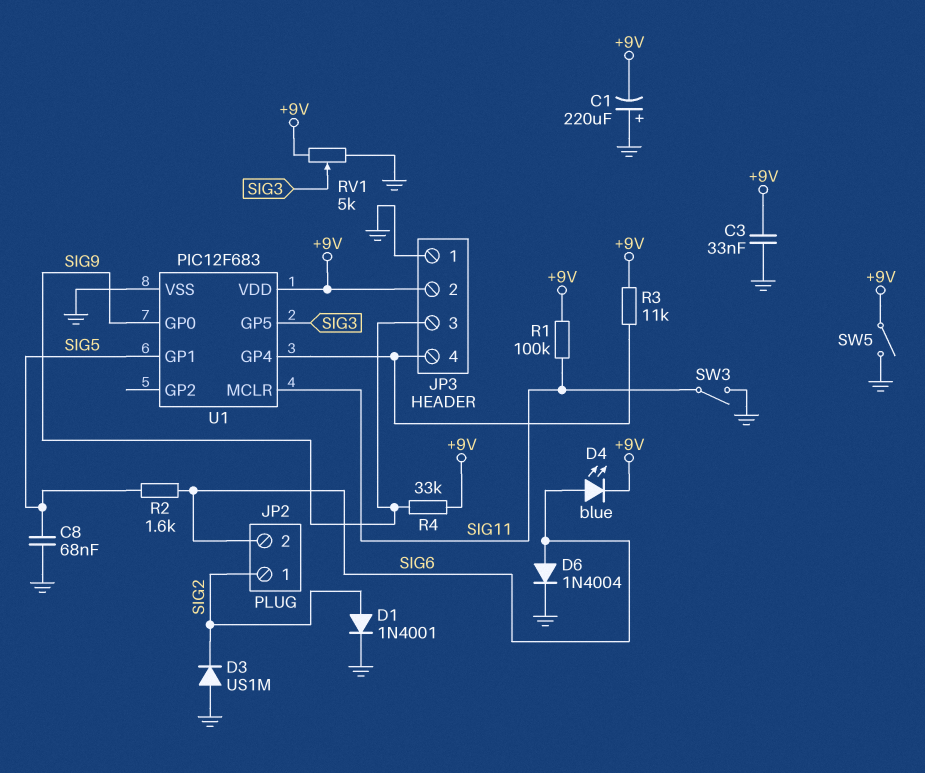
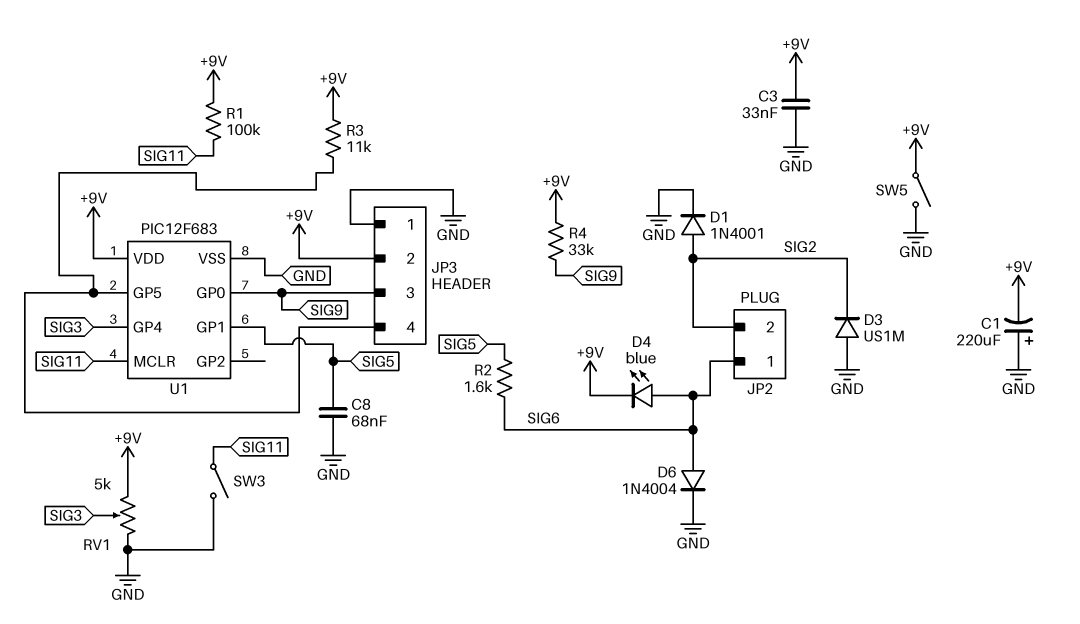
JP2 pin 1: SIG2 -> SIG6
JP2 pin 2: SIG6 -> SIG2
U1 pin GP4: JP3/4 -> SIG3
U1 pin GP5: SIG3 -> JP3/4

